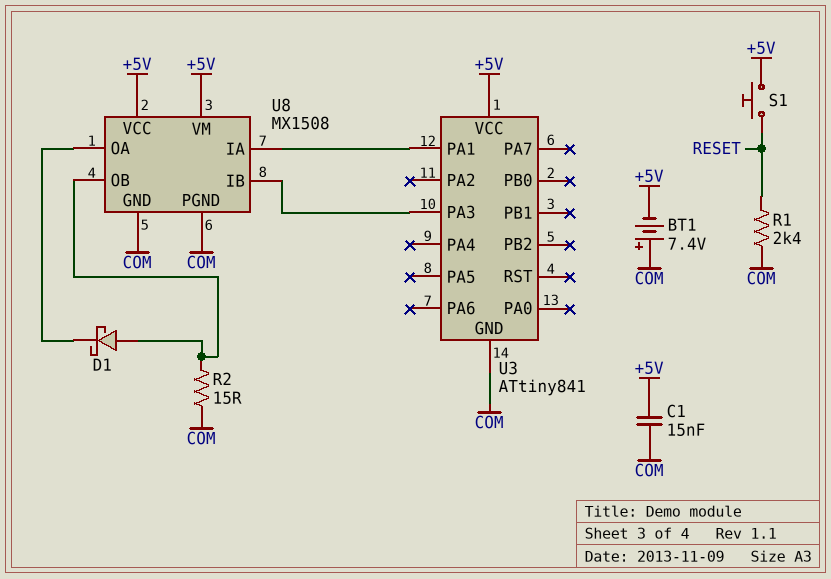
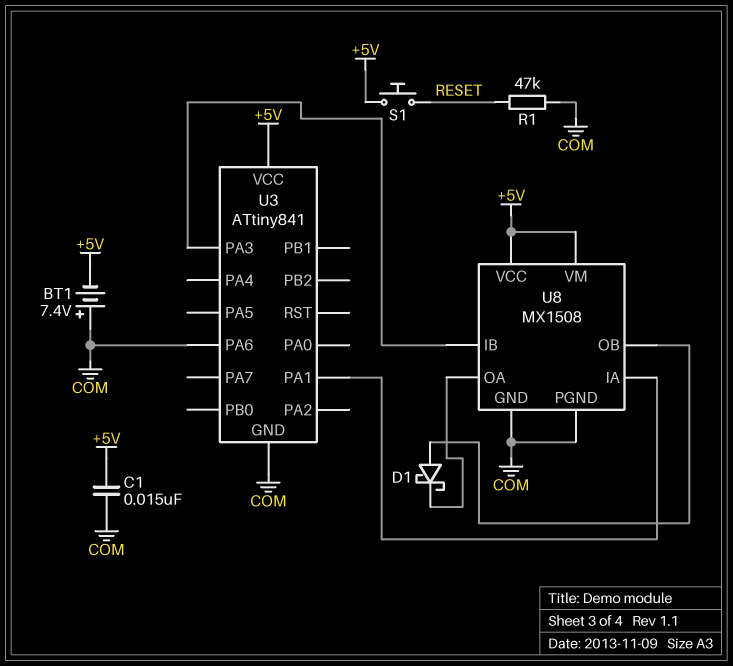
R1: 2.4k (COM, RESET) -> 47k (COM, RESET)
R2: 15 (COM, U8/OB) -> none
U3 pin PA6: none -> COM

